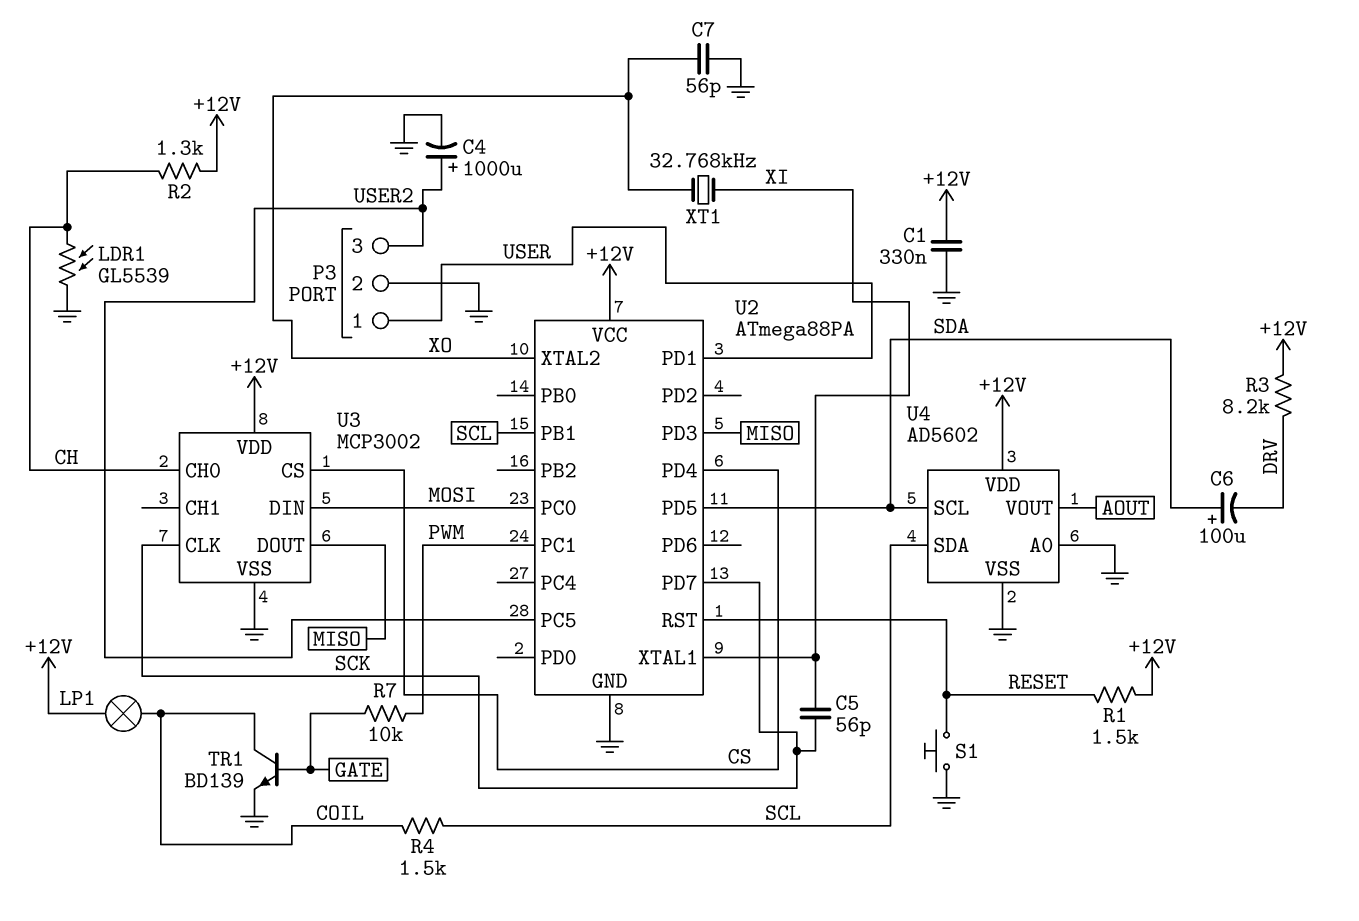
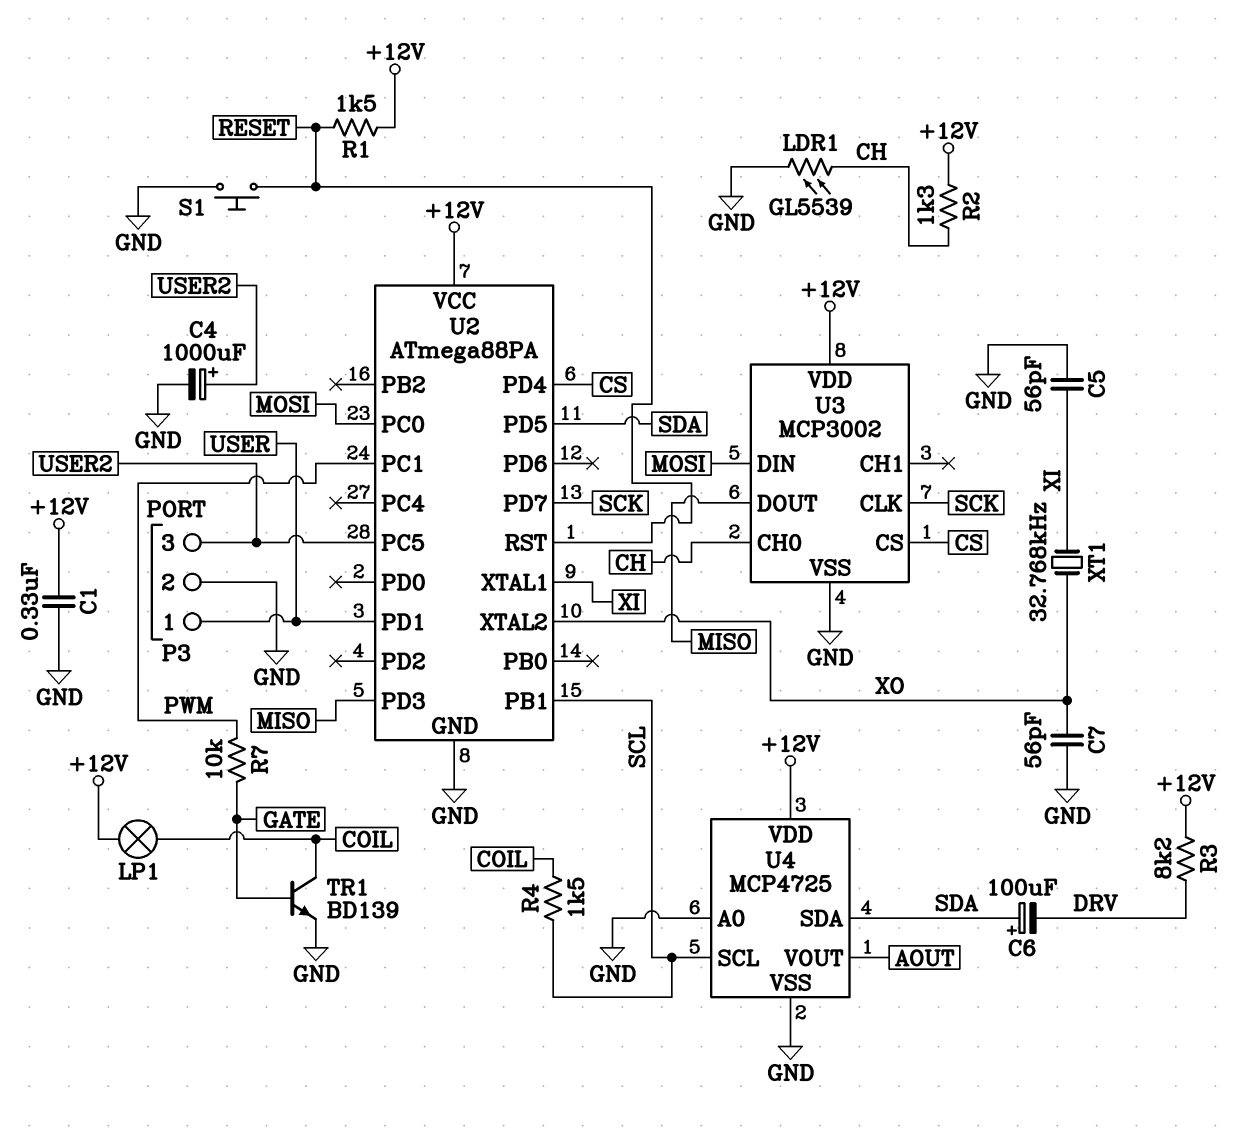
C5: 56pF (SCK, XI) -> 56pF (GND, XI)
U4: AD5602 -> MCP4725
U4 pin SCL: SDA -> SCL
U4 pin SDA: SCL -> SDA

